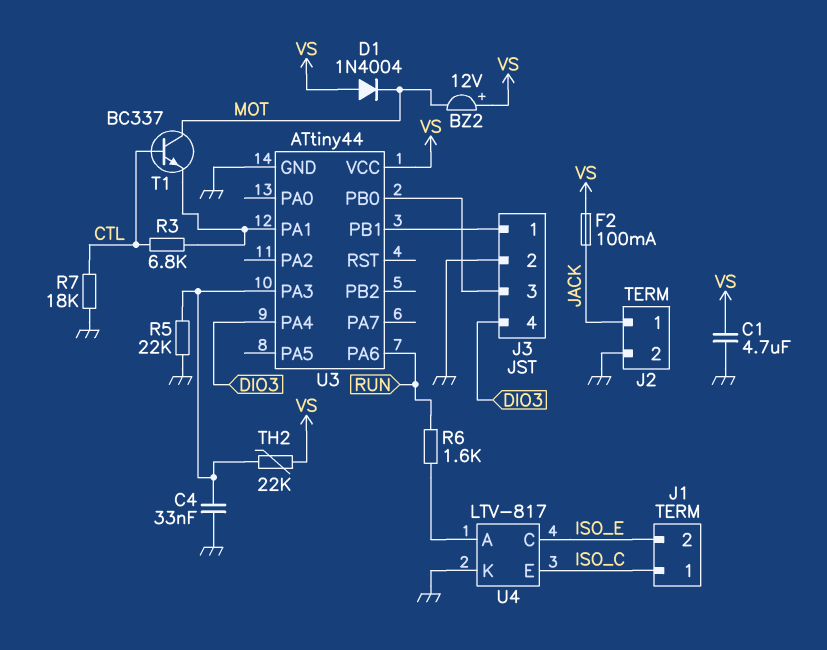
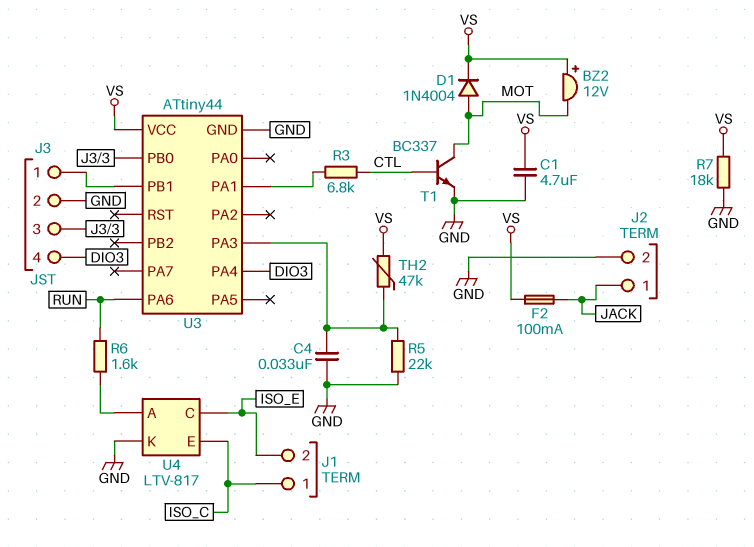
D1: diode 1N4004 (A VS, K MOT) -> diode 1N4004 (A MOT, K VS)
R7: 18k (CTL, GND) -> 18k (GND, VS)
T1: NPN BC337 (B CTL, C MOT, E U3/PA1) -> NPN BC337 (B CTL, C MOT, E GND)
TH2: 22k (U3/PA3, VS) -> 47k (U3/PA3, VS)

